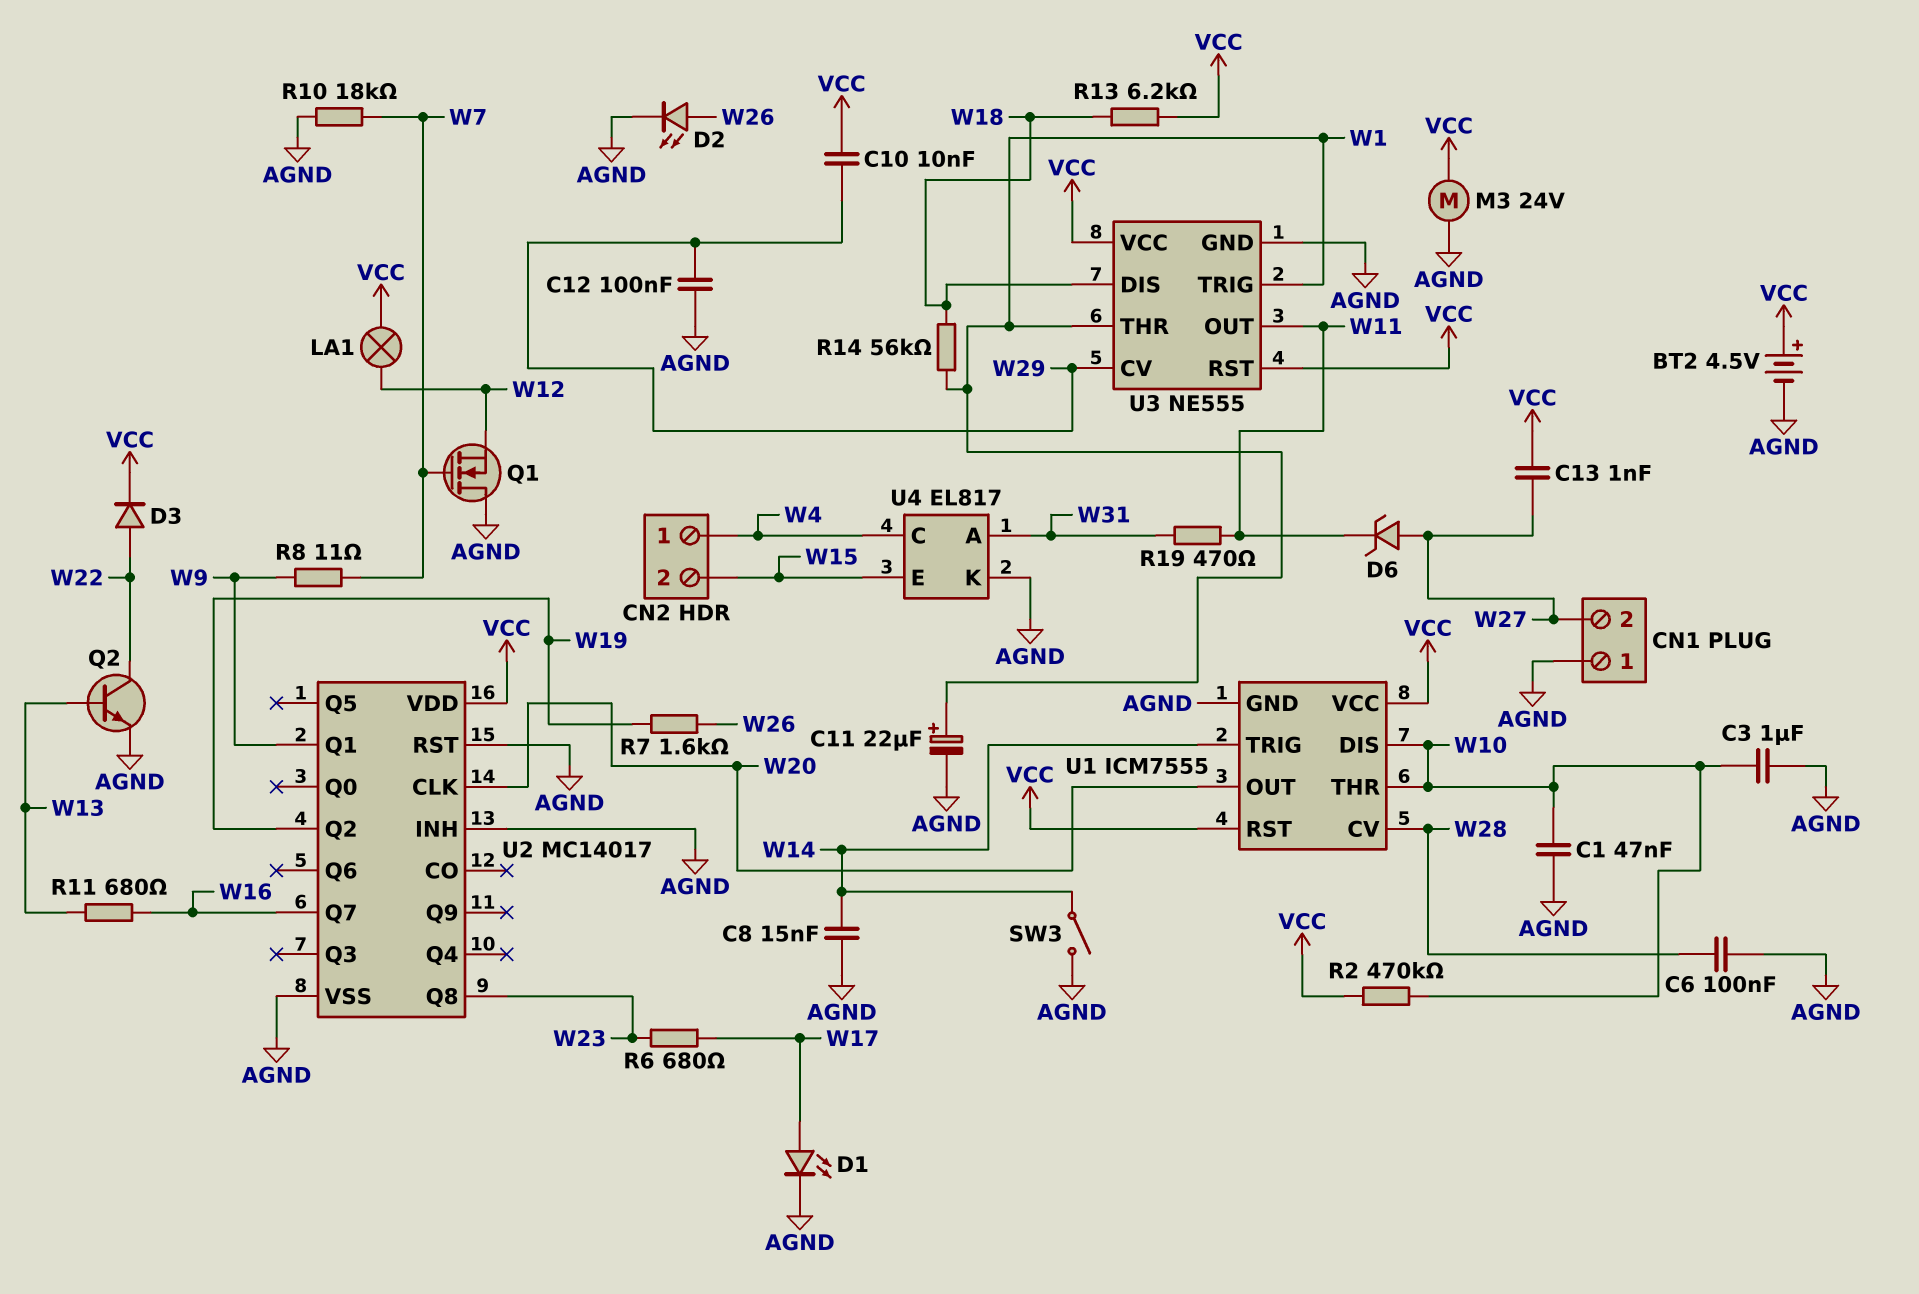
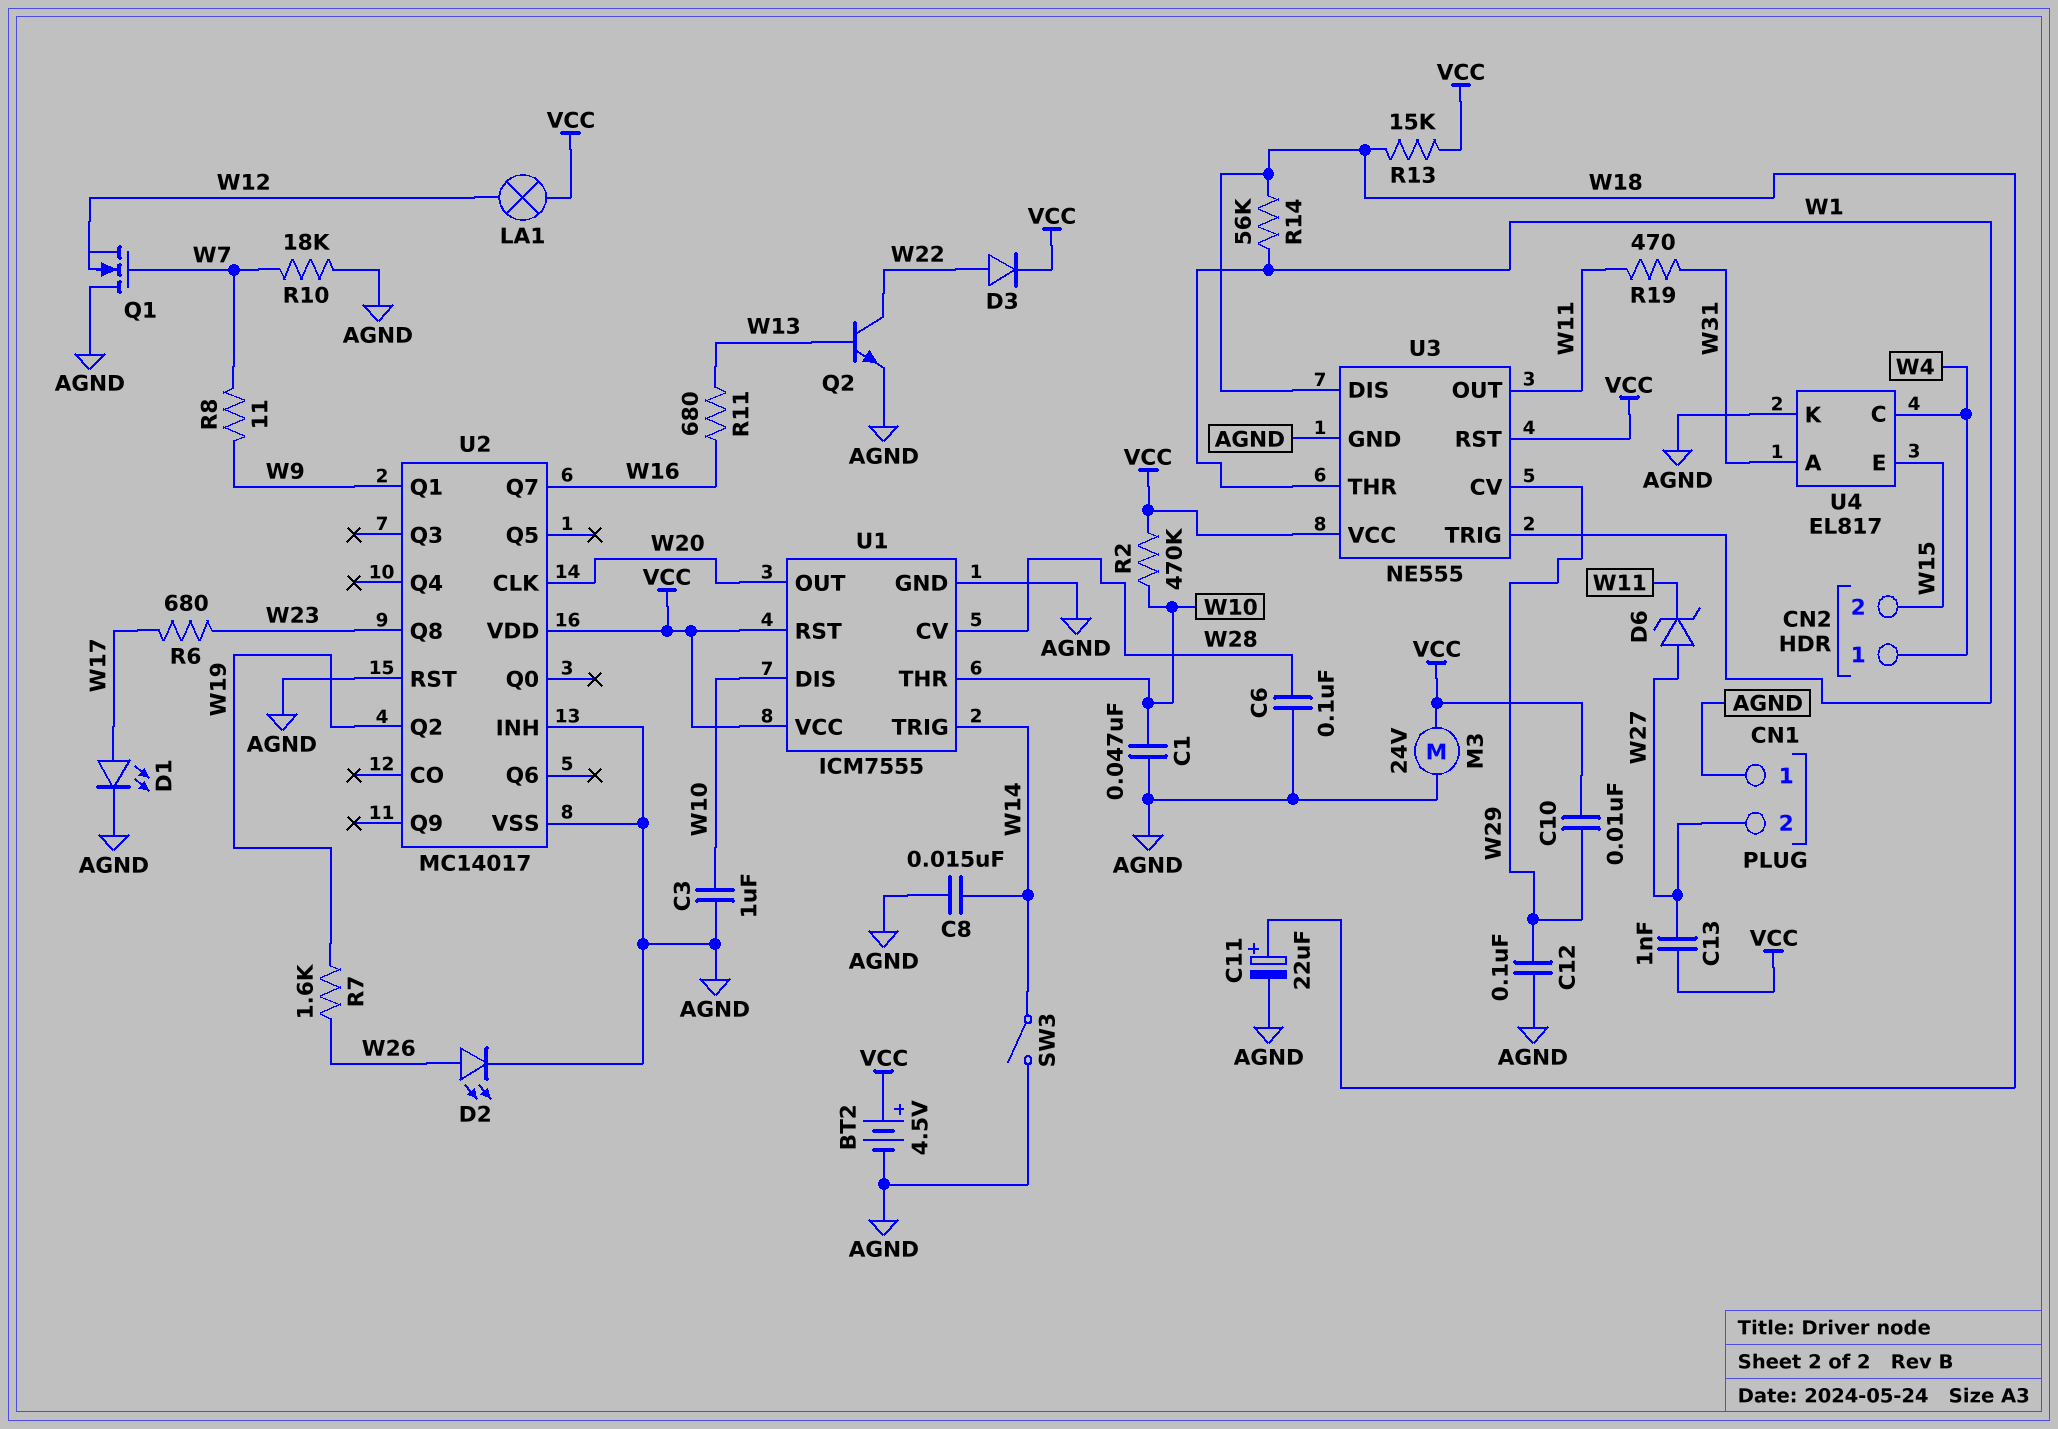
C11: 22uF (plus W1, minus AGND) -> 22uF (plus W18, minus AGND)
R13: 6.2k (VCC, W18) -> 15k (VCC, W18)

